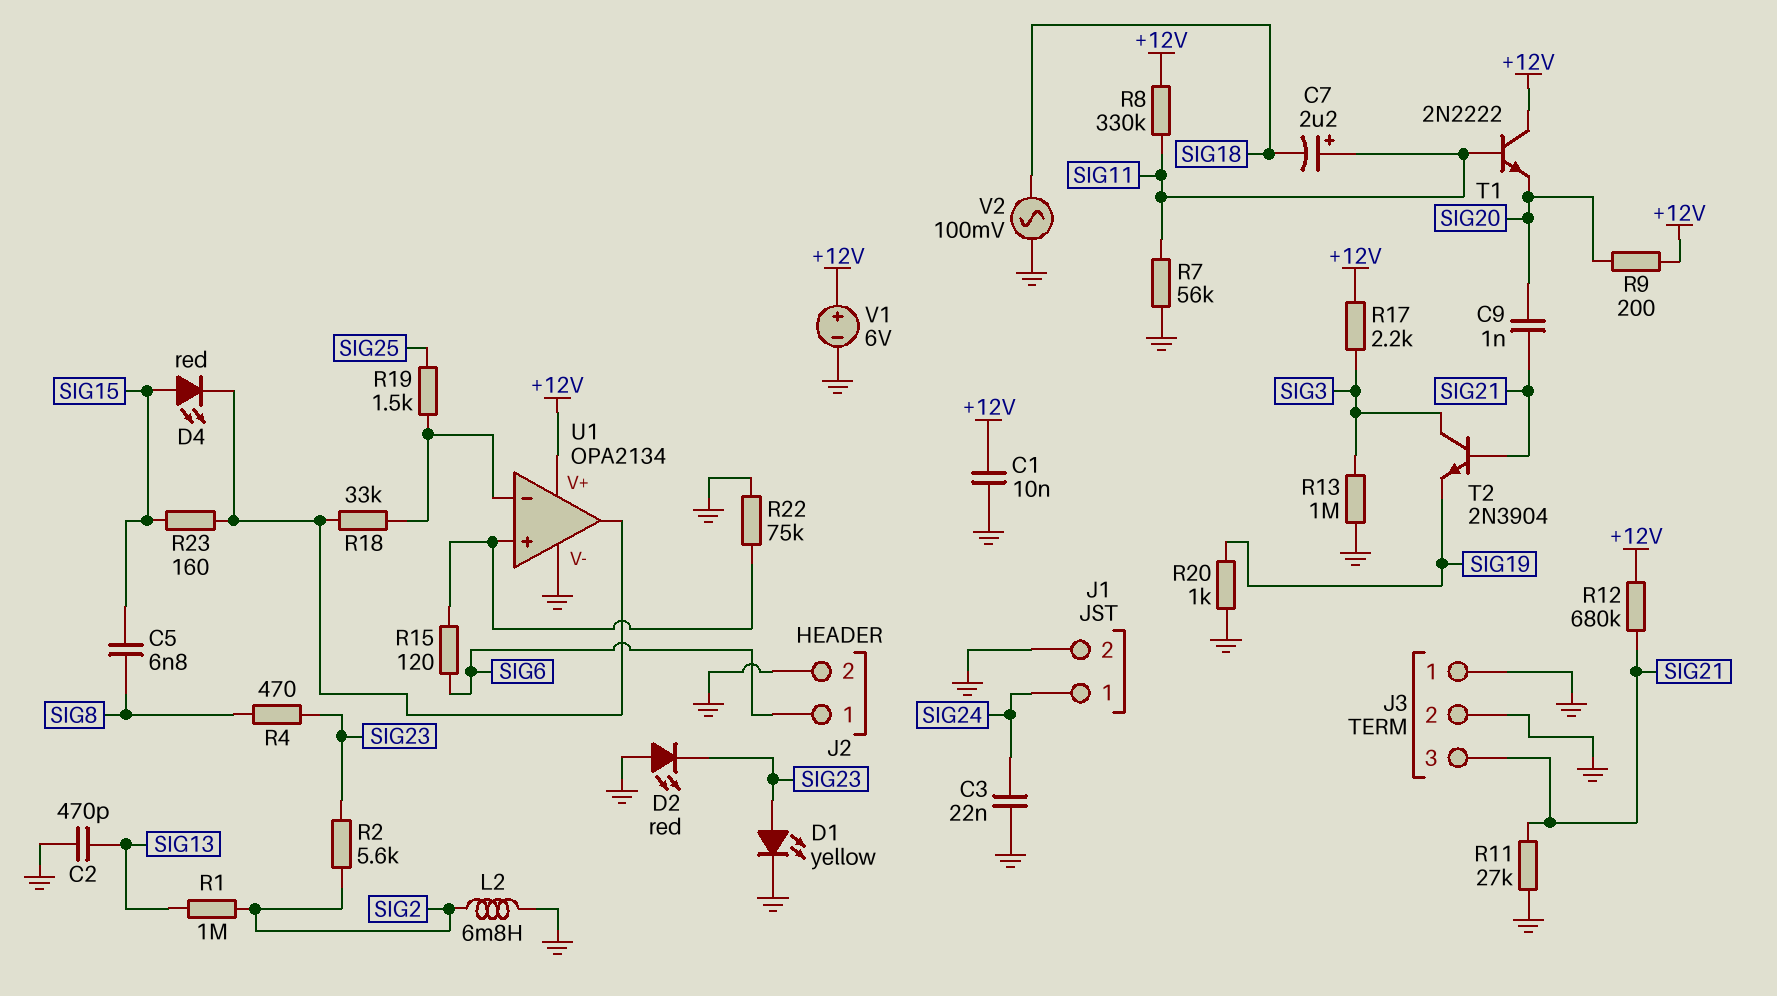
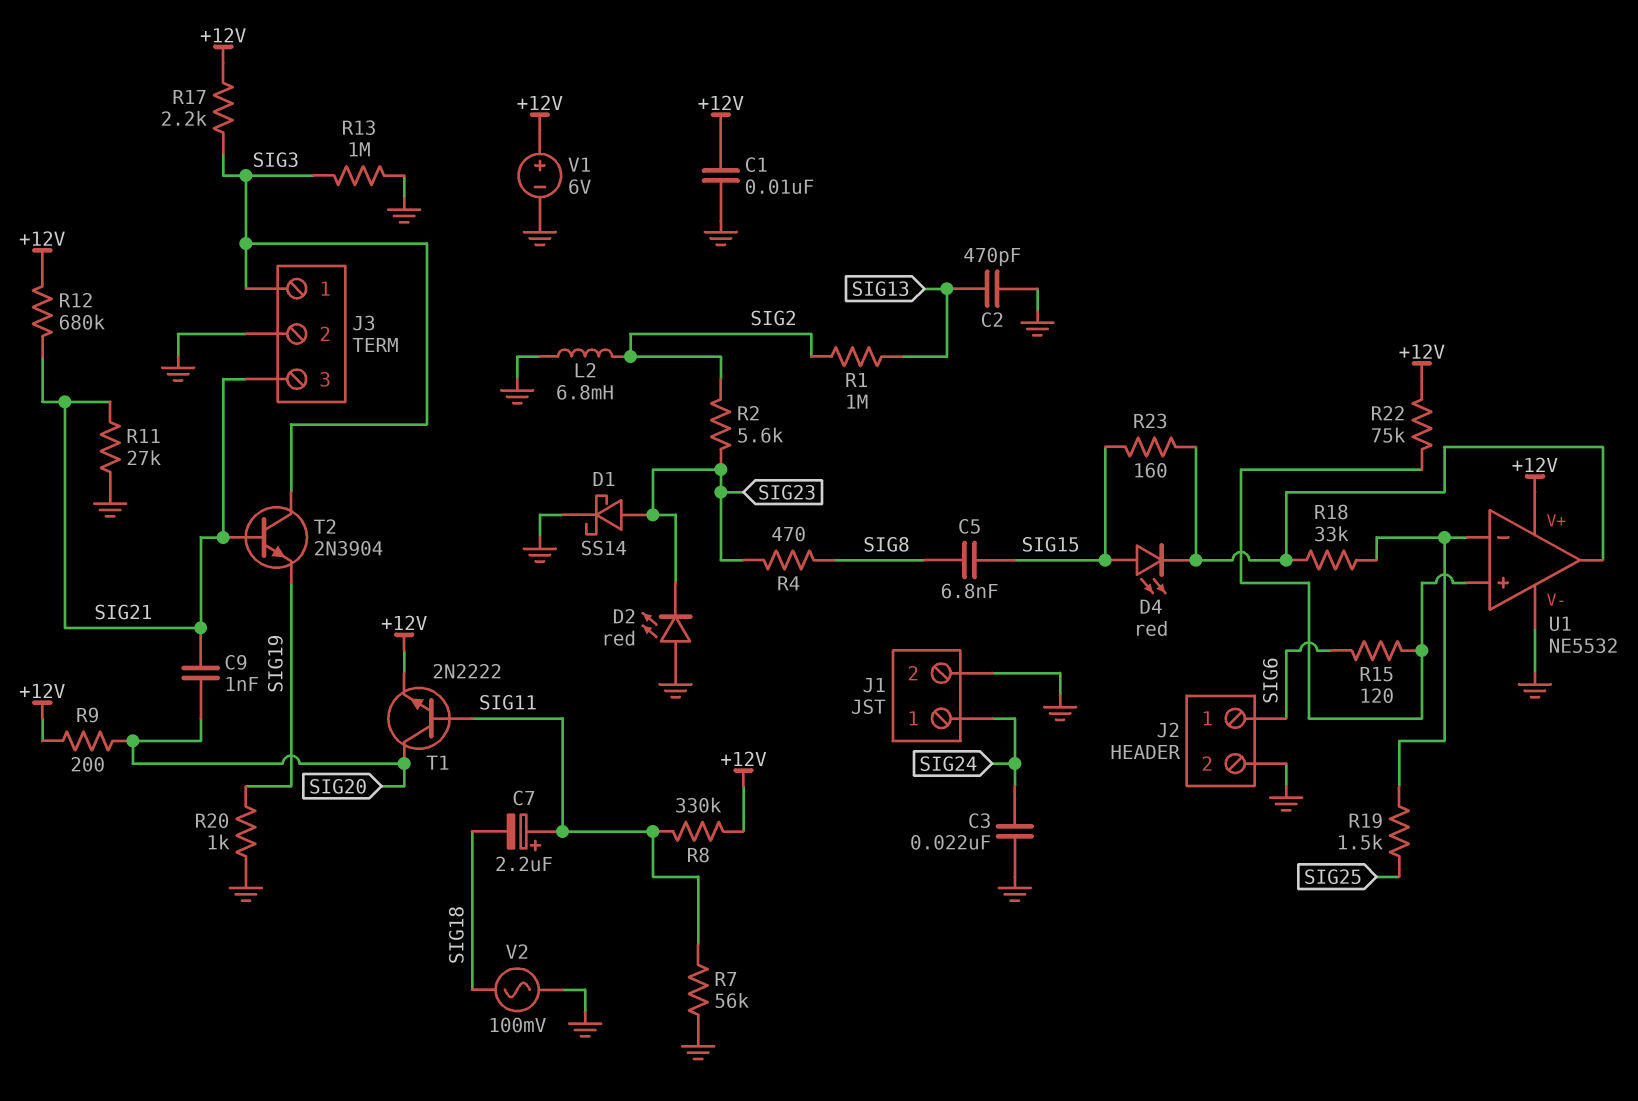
D1: LED yellow (A SIG23, K GND) -> schottky SS14 (A SIG23, K GND)
J3 pin 1: GND -> SIG3
R22: 75k (GND, U1/in+) -> 75k (+12V, U1/in+)
T1: NPN 2N2222 (B SIG11, C +12V, E SIG20) -> NPN 2N2222 (B SIG11, C SIG20, E +12V)
U1: OPA2134 -> NE5532

